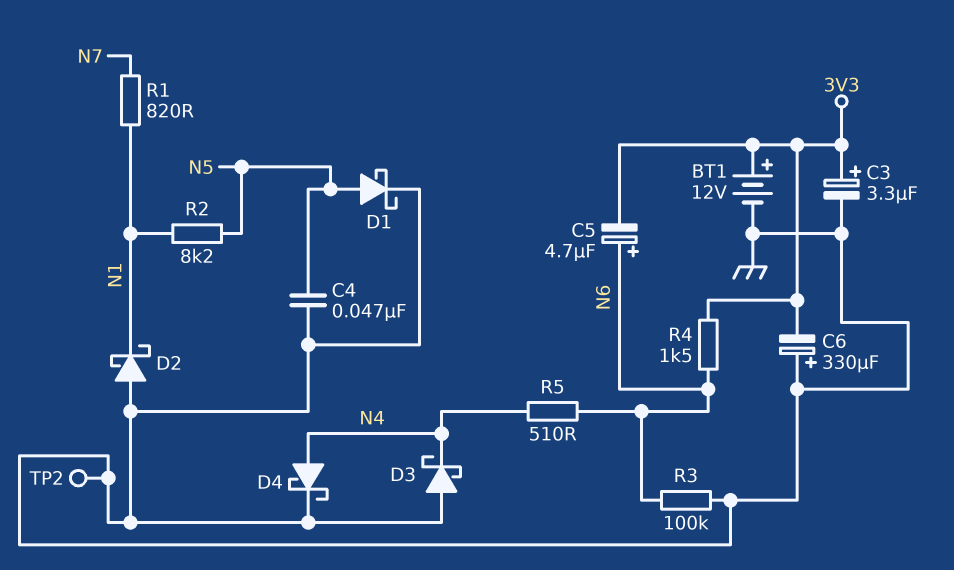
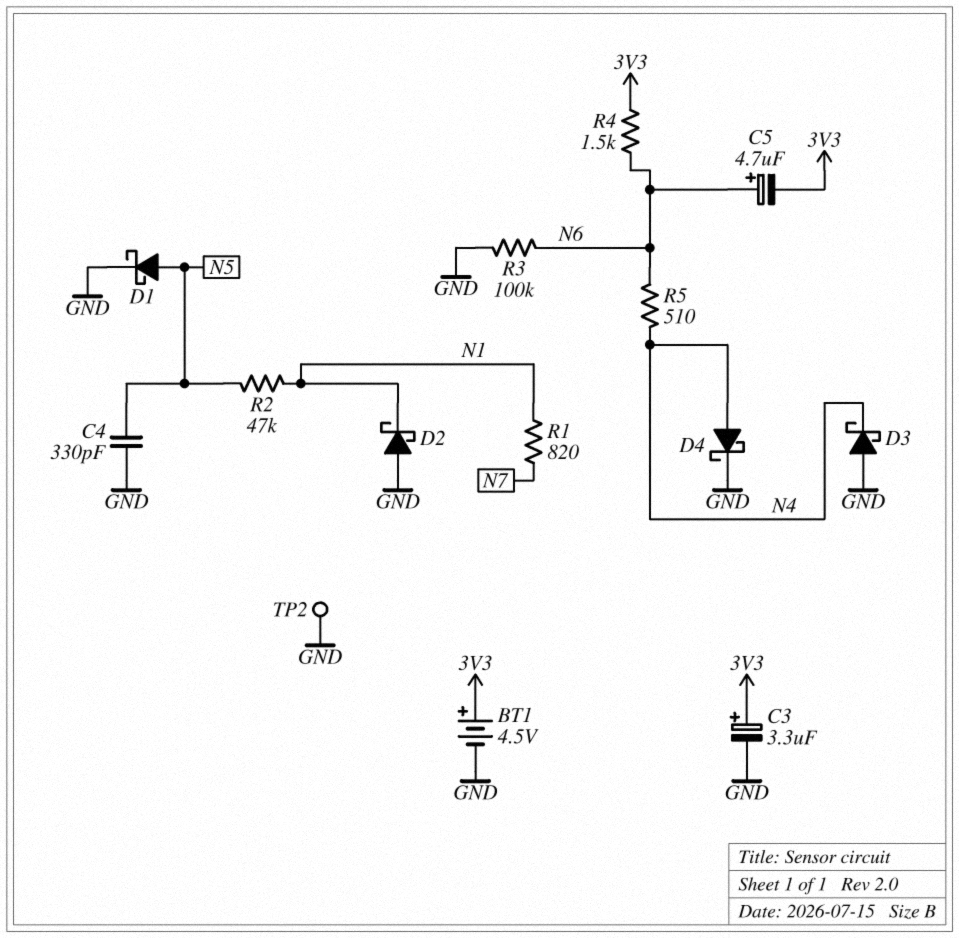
BT1: 12V (plus 3V3, minus GND) -> 4.5V (plus 3V3, minus GND)
C4: 47nF (GND, N5) -> 330pF (GND, N5)
C6: 330uF (plus GND, minus 3V3) -> none
R2: 8.2k (N1, N5) -> 47k (N1, N5)

